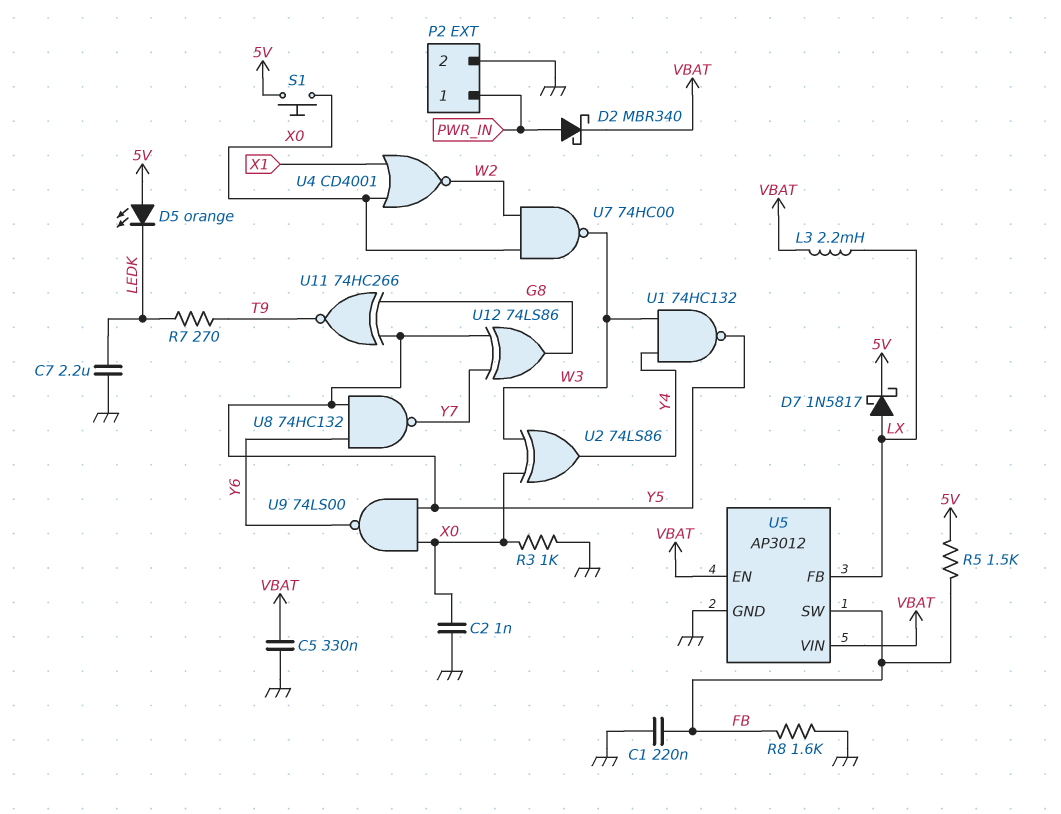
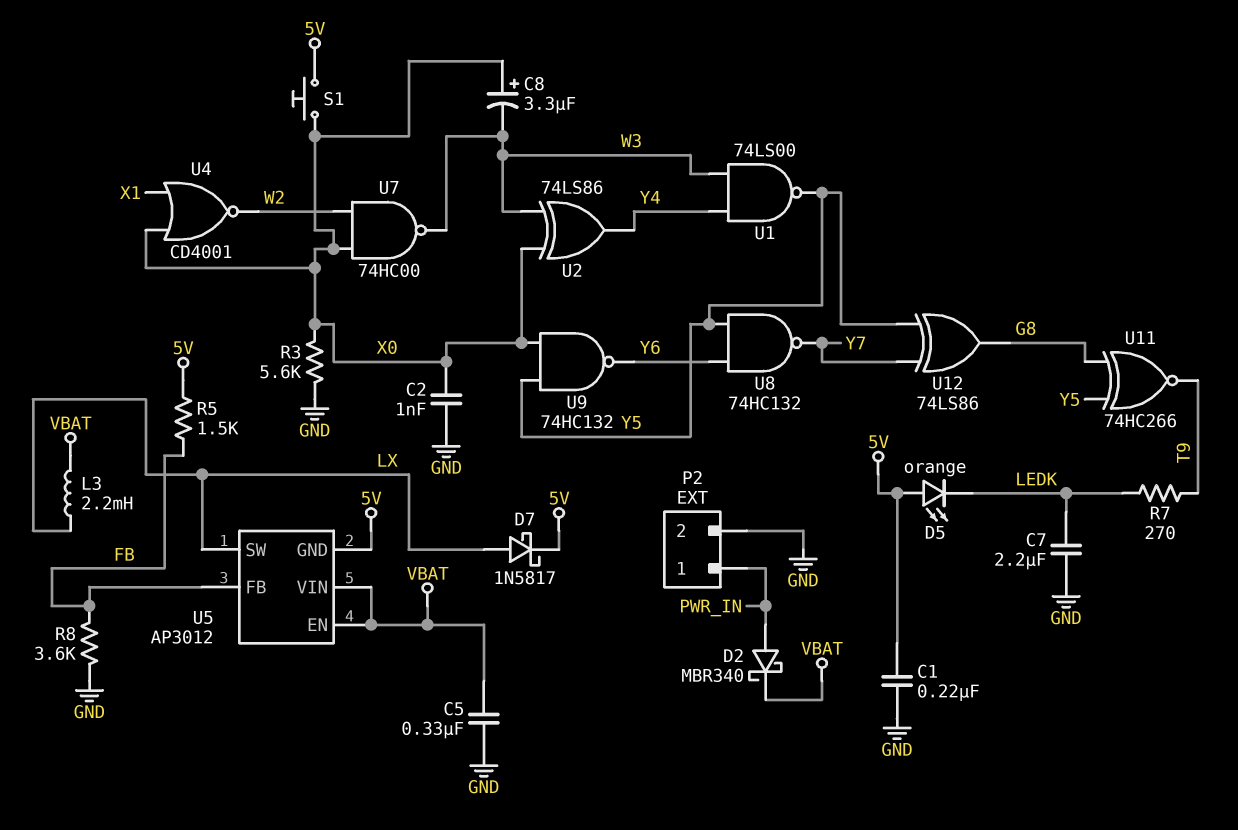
C1: 220nF (FB, GND) -> 220nF (5V, GND)
C8: none -> 3.3uF (plus X0, minus W3)
R3: 1k (GND, X0) -> 5.6k (GND, X0)
R8: 1.6k (FB, GND) -> 3.6k (FB, GND)
U1: NAND 74HC132 (in W3, in Y4, out Y5) -> NAND 74LS00 (in W3, in Y4, out Y5)
U5 pin FB: LX -> FB
U5 pin GND: GND -> 5V
U5 pin SW: FB -> LX
U9: NAND 74LS00 (in X0, in Y5, out Y6) -> NAND 74HC132 (in X0, in Y5, out Y6)

